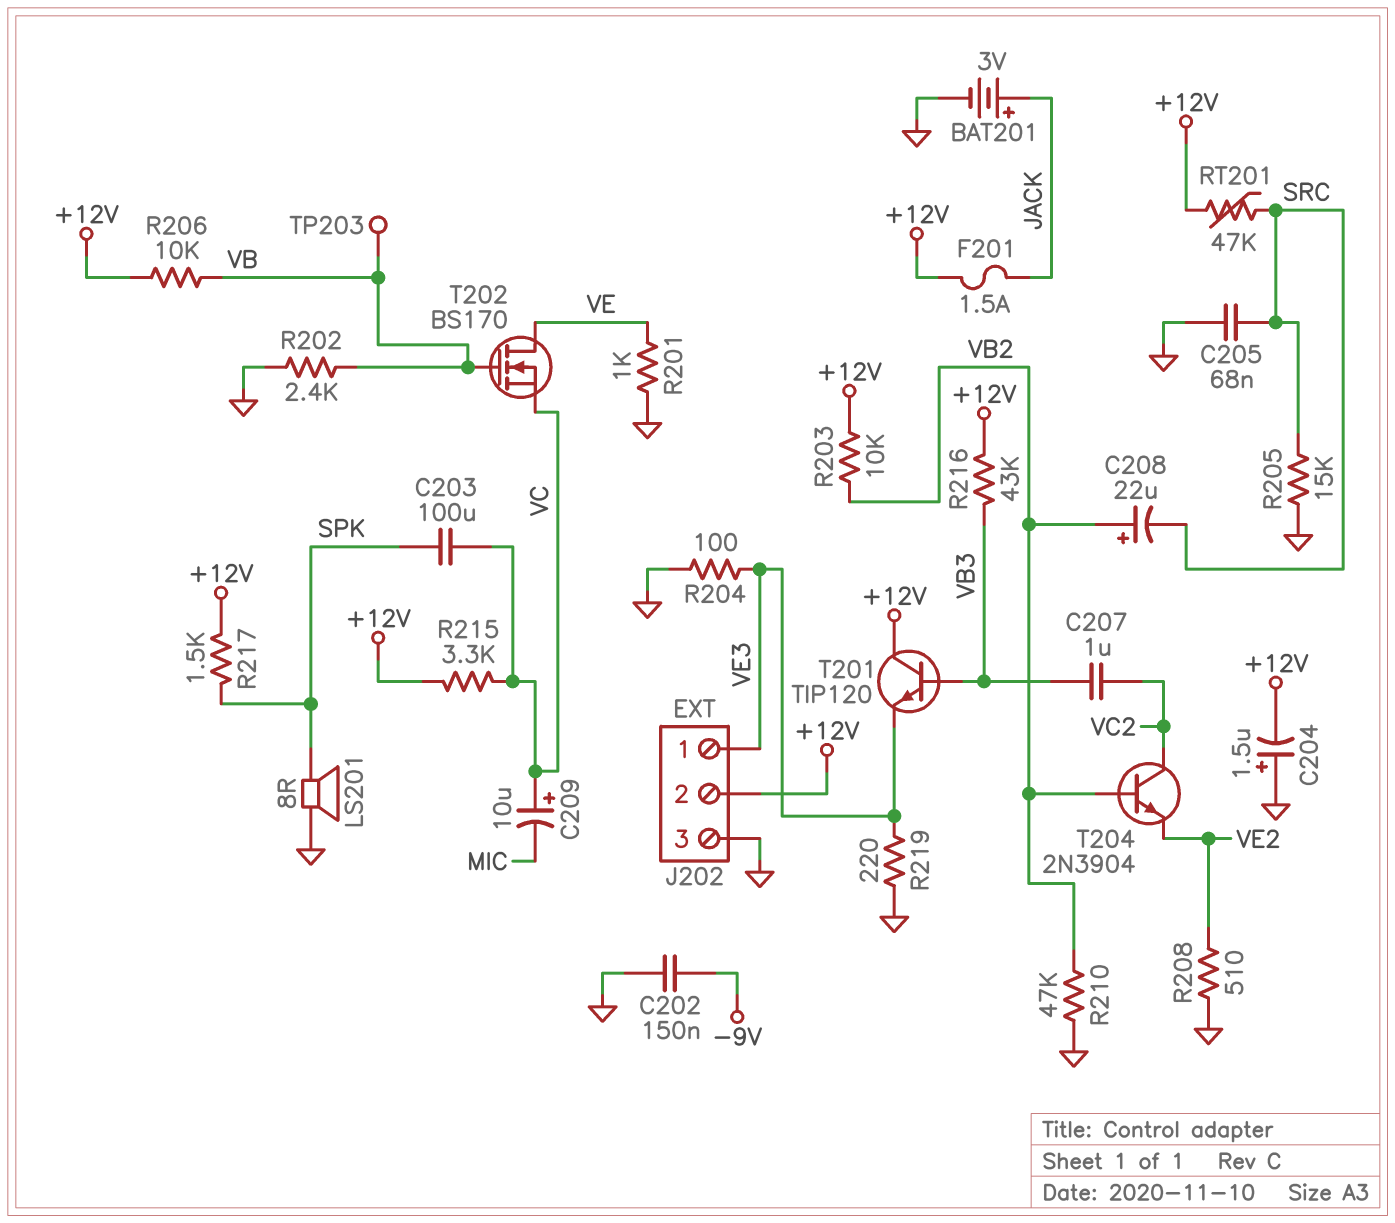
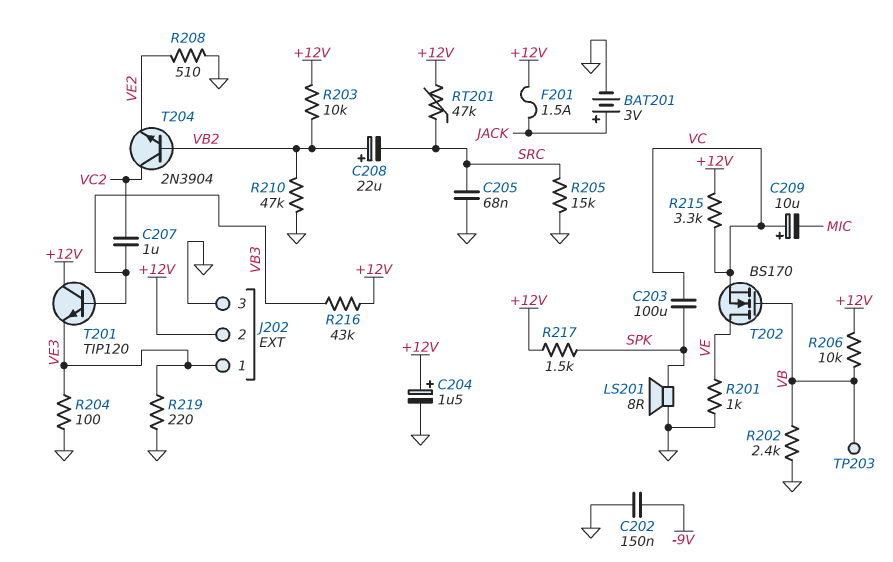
C204: 1.5uF (plus GND, minus +12V) -> 1.5uF (plus +12V, minus GND)

